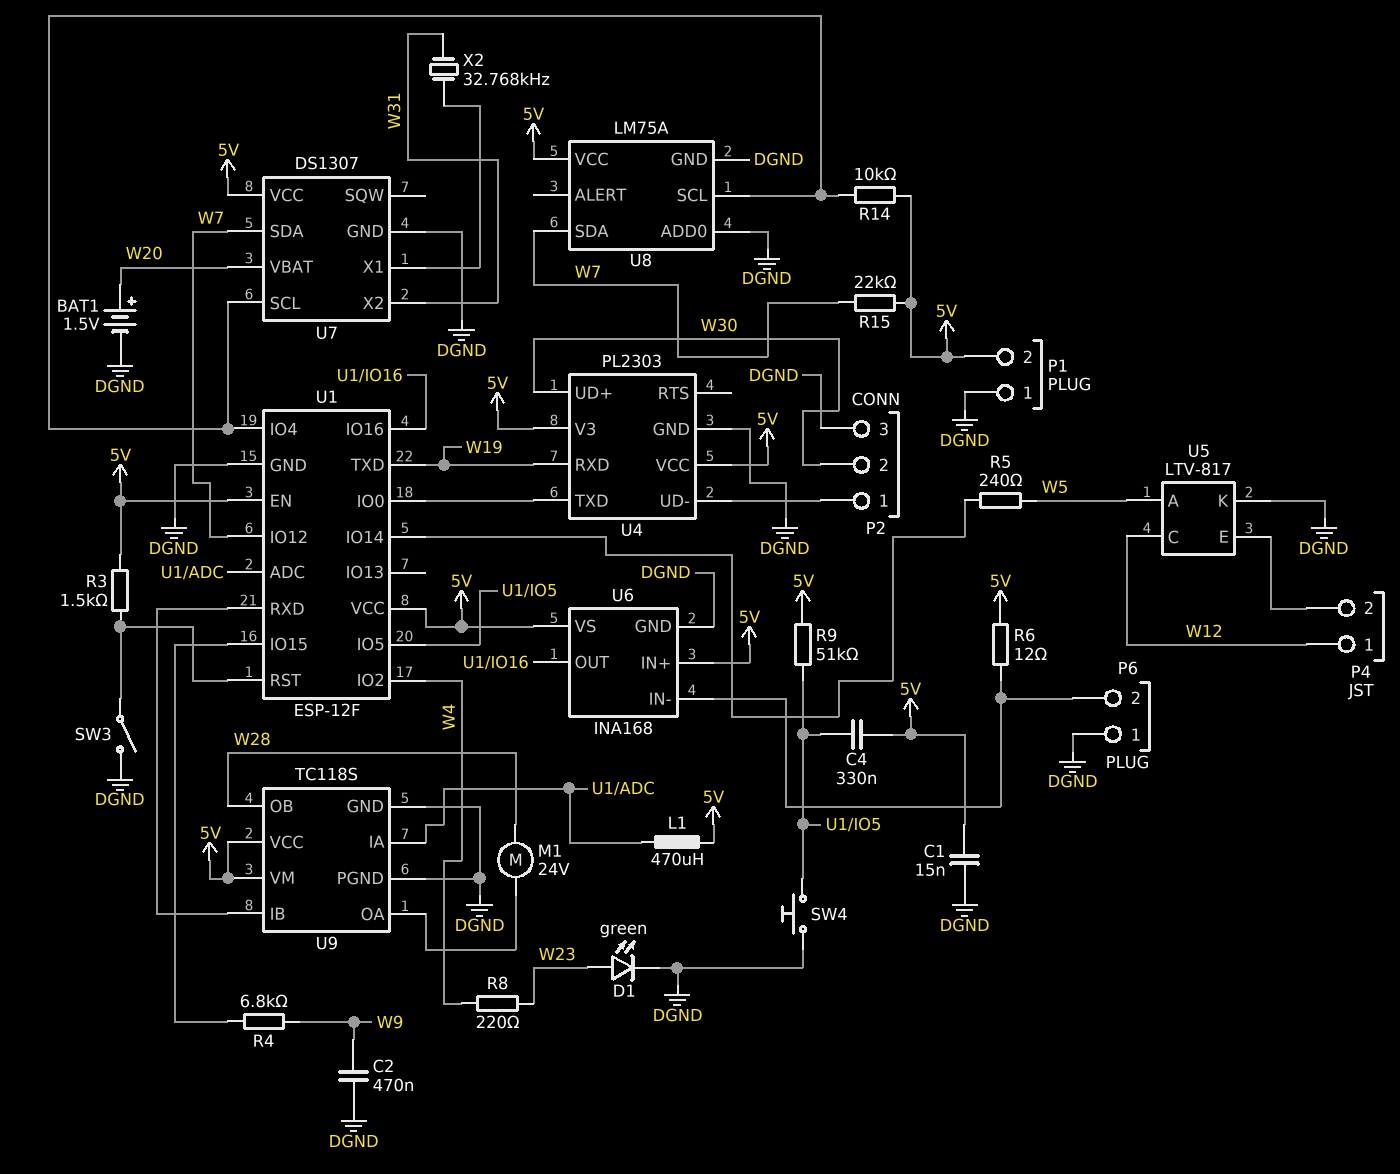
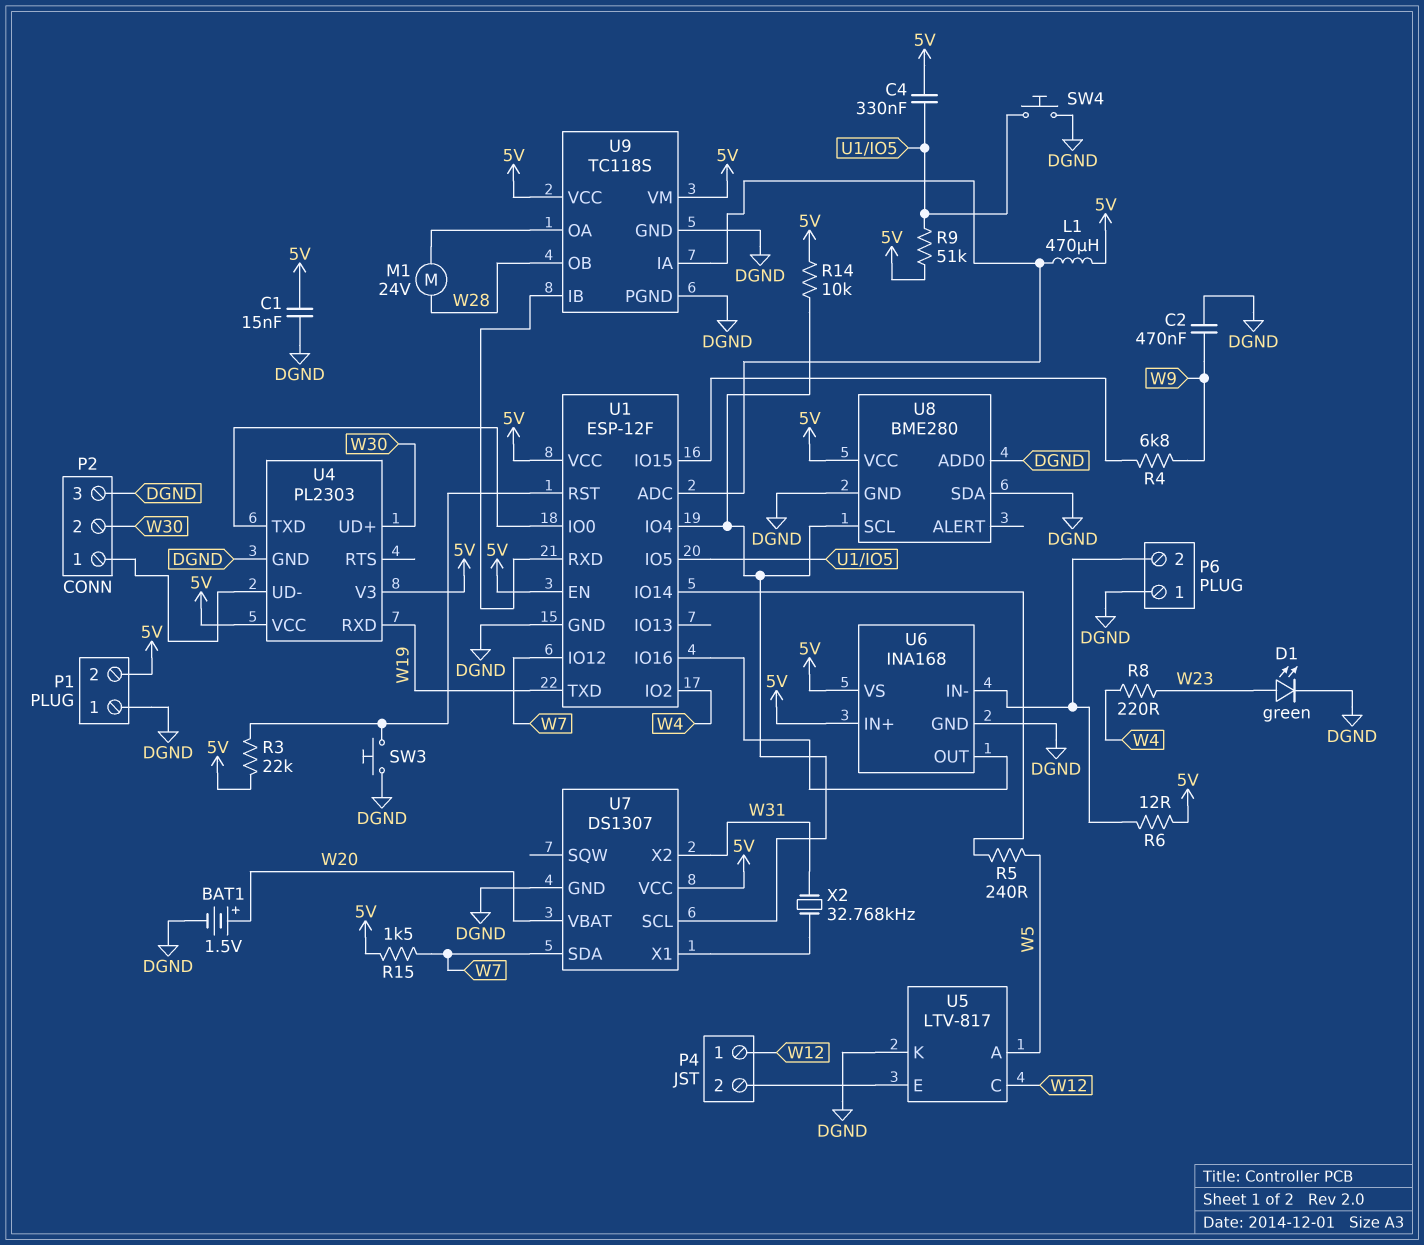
R3: 1.5k (5V, U1/RST) -> 22k (5V, U1/RST)
R15: 22k (5V, W7) -> 1.5k (5V, W7)
SW3: switch (DGND, U1/RST) -> button (DGND, U1/RST)
U8: LM75A -> BME280
U8 pin SDA: W7 -> DGND

